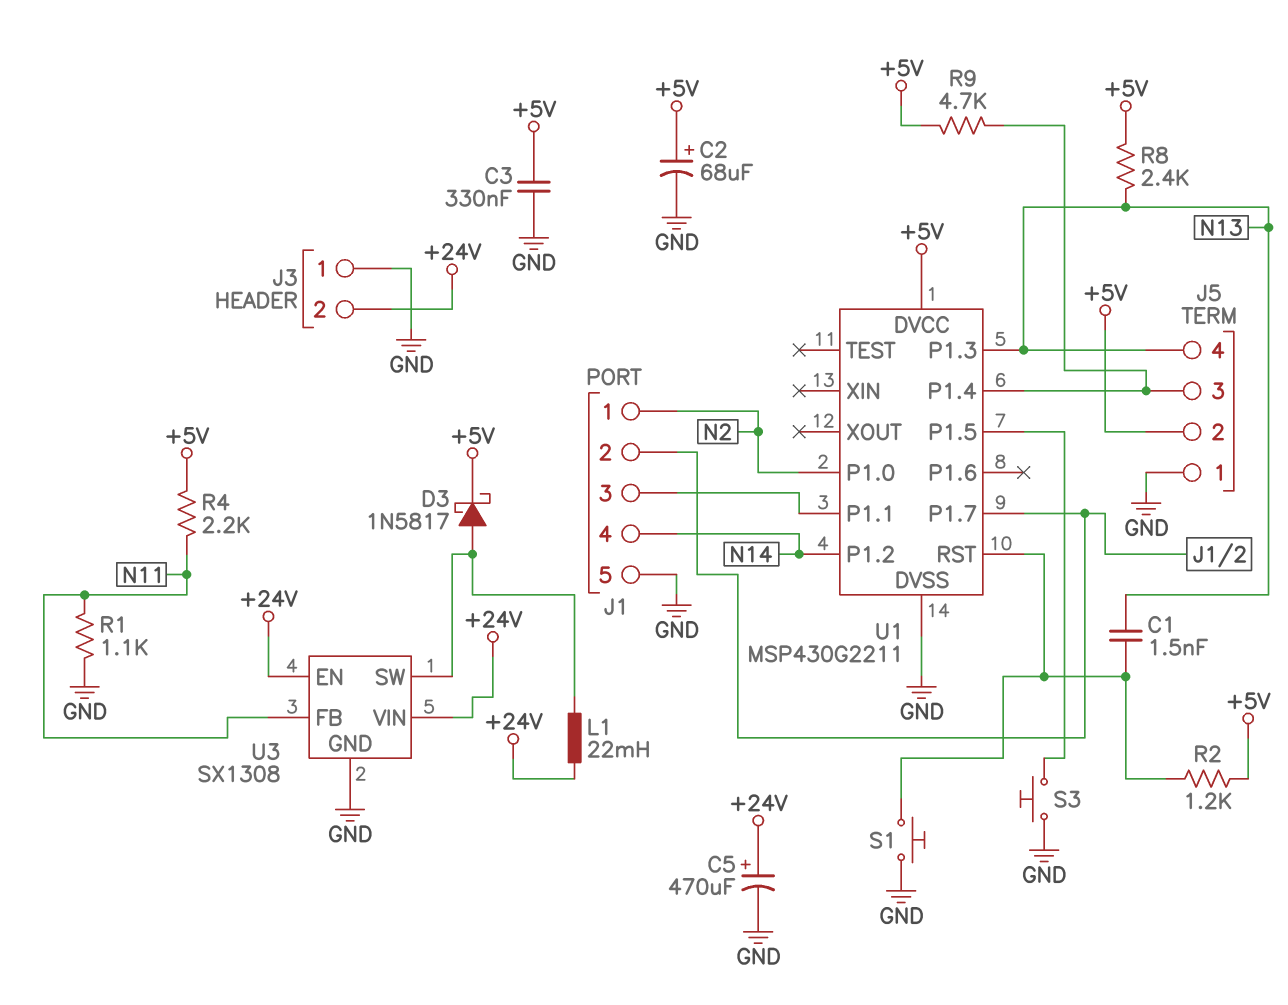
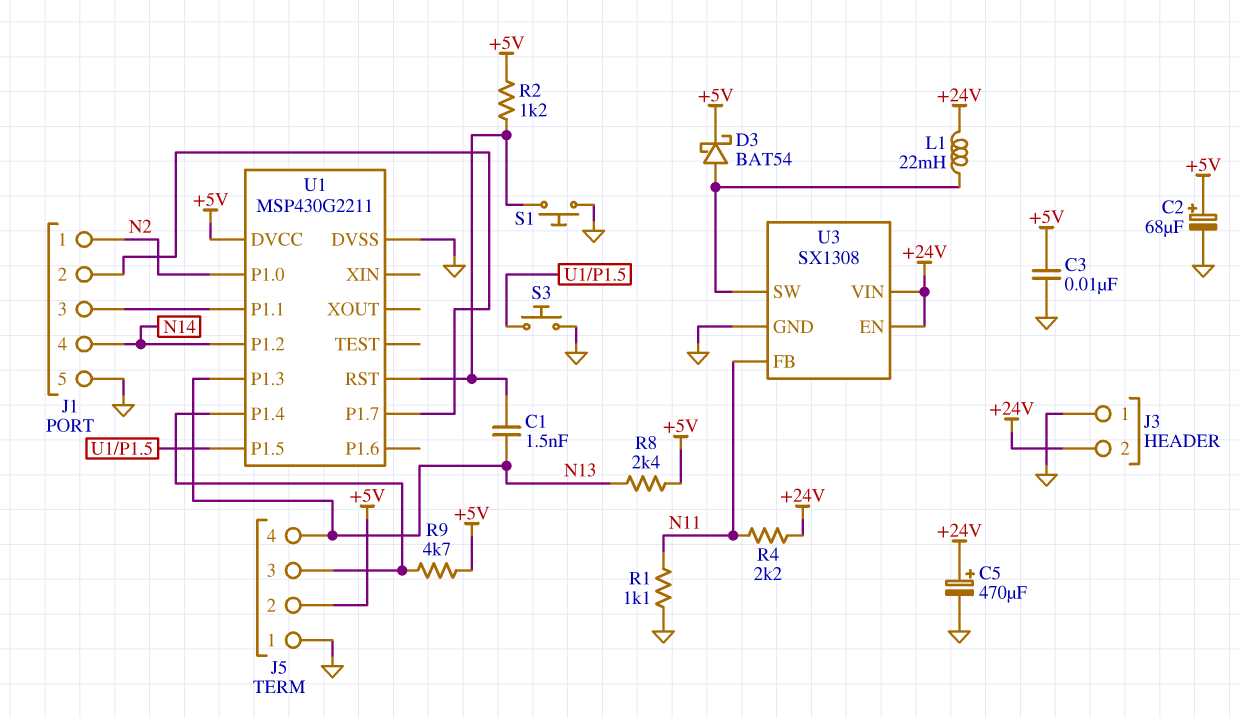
C3: 330nF (+5V, GND) -> 10nF (+5V, GND)
D3: schottky 1N5817 (A U3/SW, K +5V) -> schottky BAT54 (A U3/SW, K +5V)
R4: 2.2k (+5V, N11) -> 2.2k (+24V, N11)

